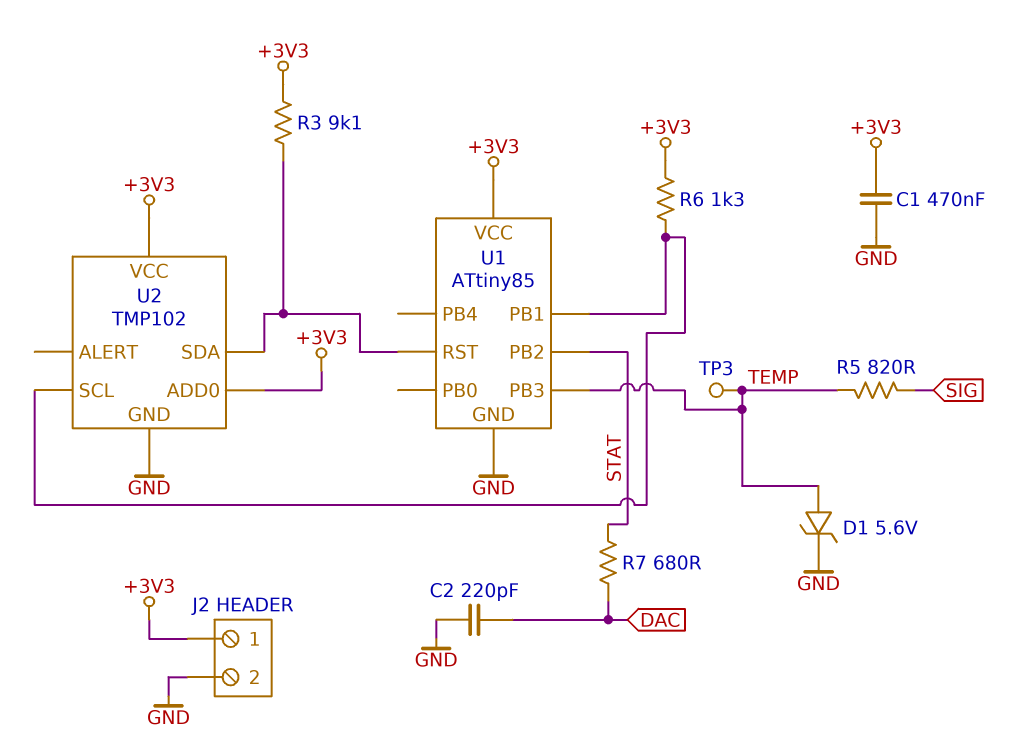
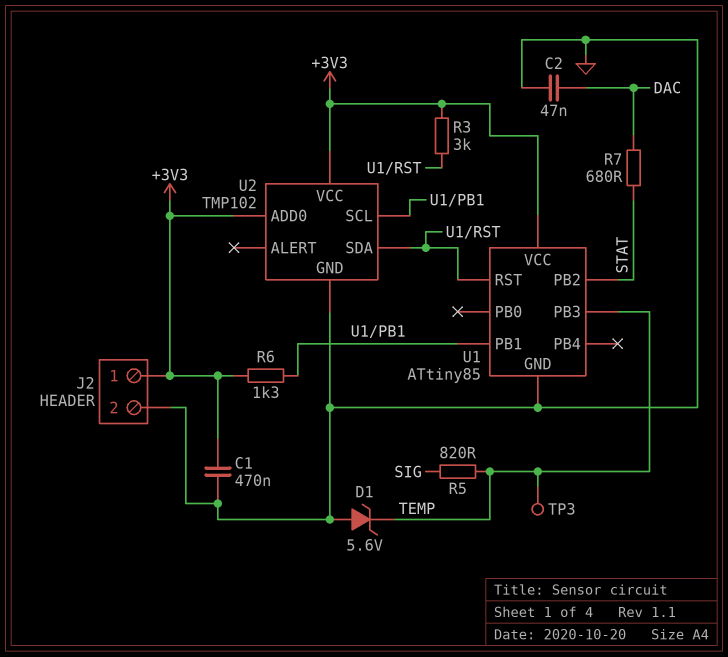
C2: 220pF (DAC, GND) -> 47nF (DAC, GND)
D1: zener 5.6V (A TEMP, K GND) -> zener 5.6V (A GND, K TEMP)
R3: 9.1k (+3V3, U1/RST) -> 3k (+3V3, U1/RST)

